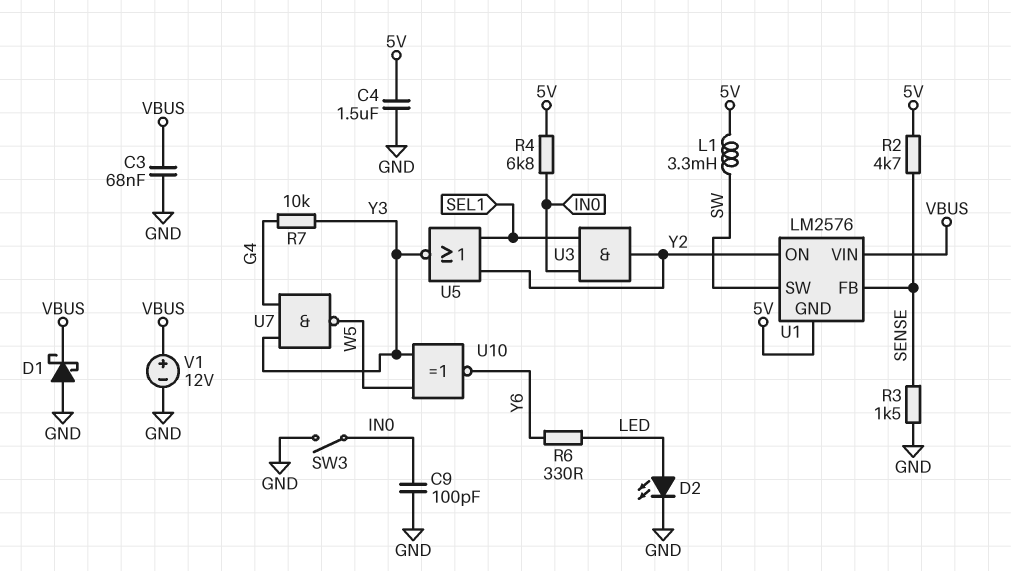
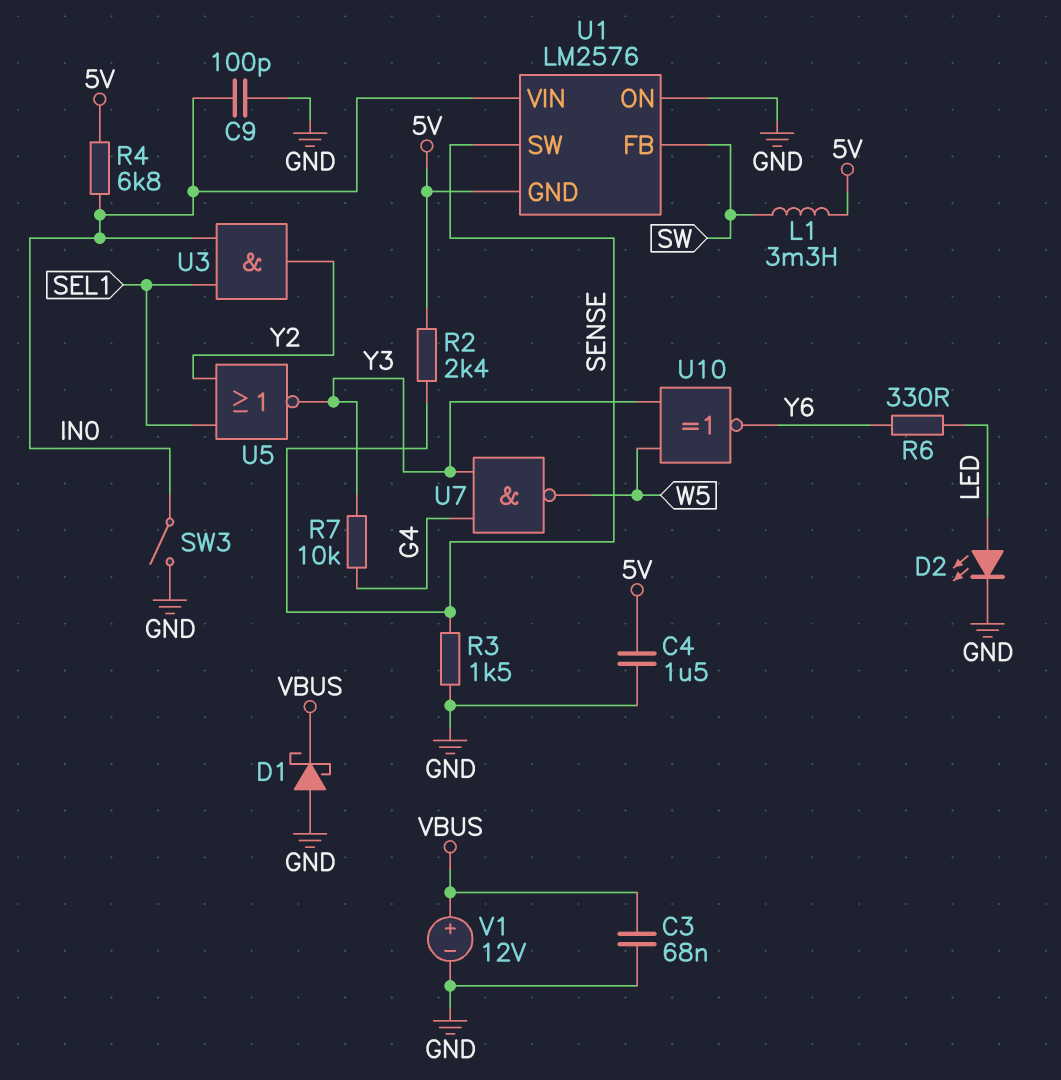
R2: 4.7k (5V, SENSE) -> 2.4k (5V, SENSE)
U1 pin FB: SENSE -> SW
U1 pin ON: Y2 -> GND
U1 pin SW: SW -> SENSE
U1 pin VIN: VBUS -> IN0

